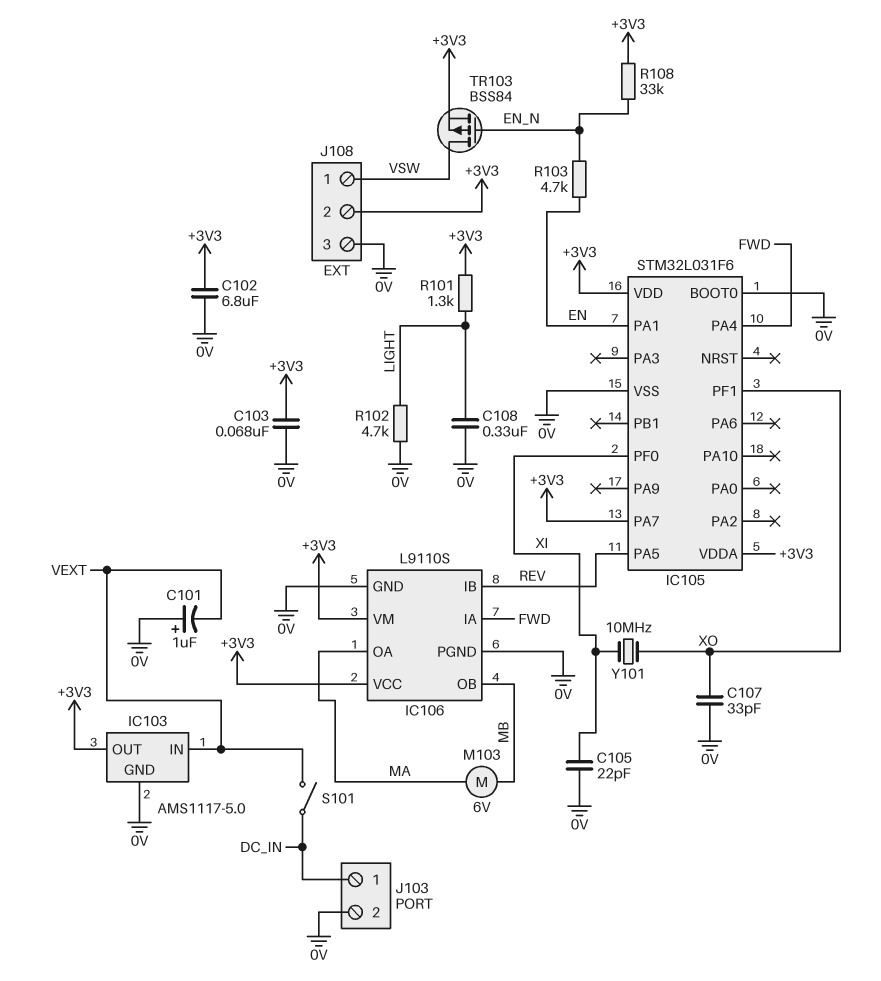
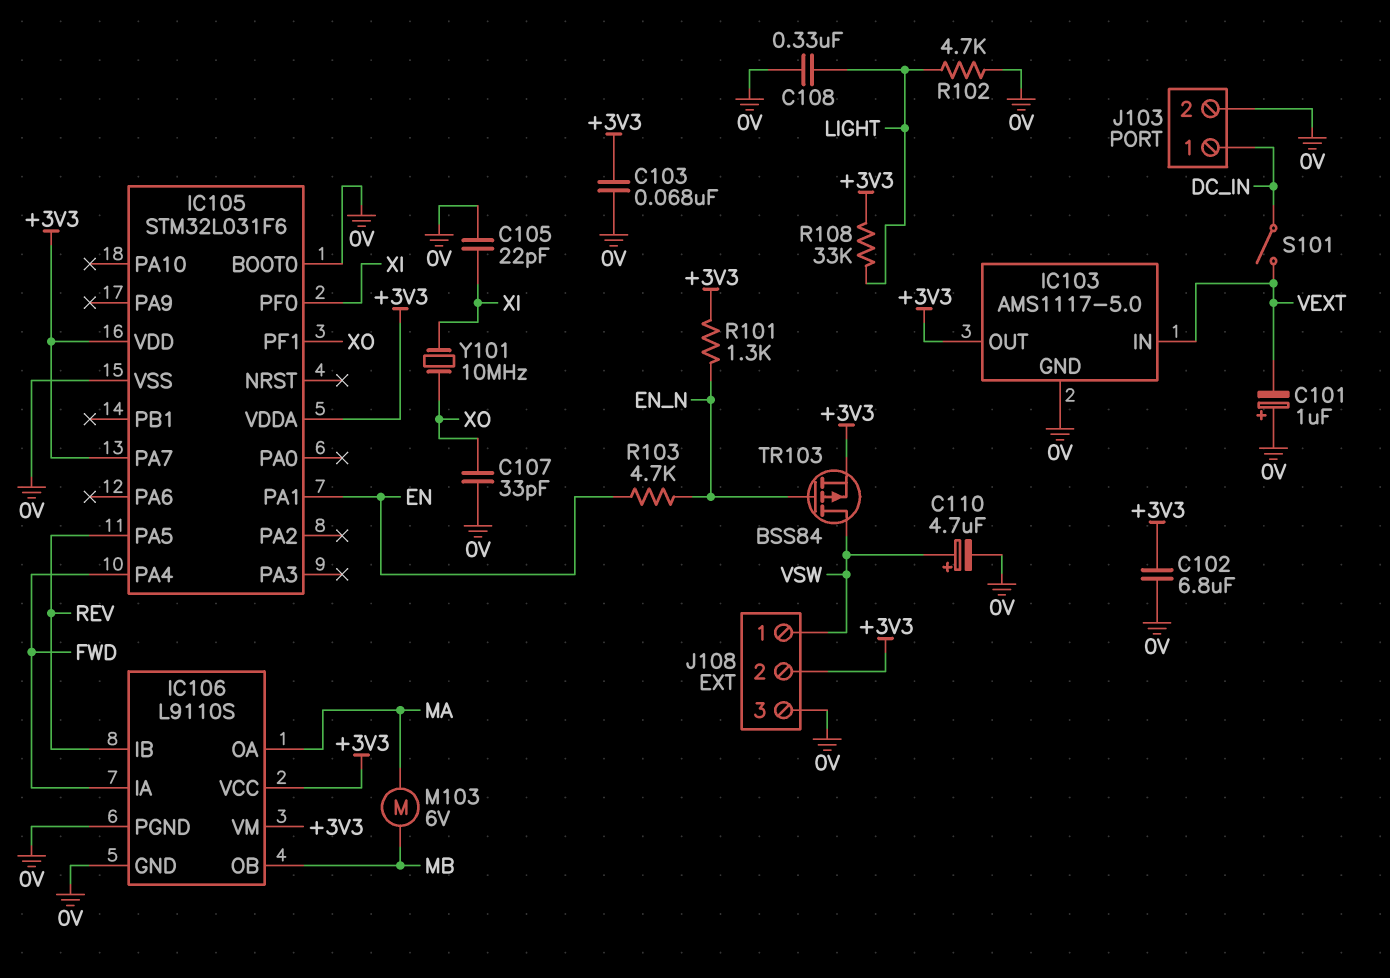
C110: none -> 4.7uF (plus VSW, minus 0V)
R101: 1.3k (+3V3, LIGHT) -> 1.3k (+3V3, EN_N)
R108: 33k (+3V3, EN_N) -> 33k (+3V3, LIGHT)

